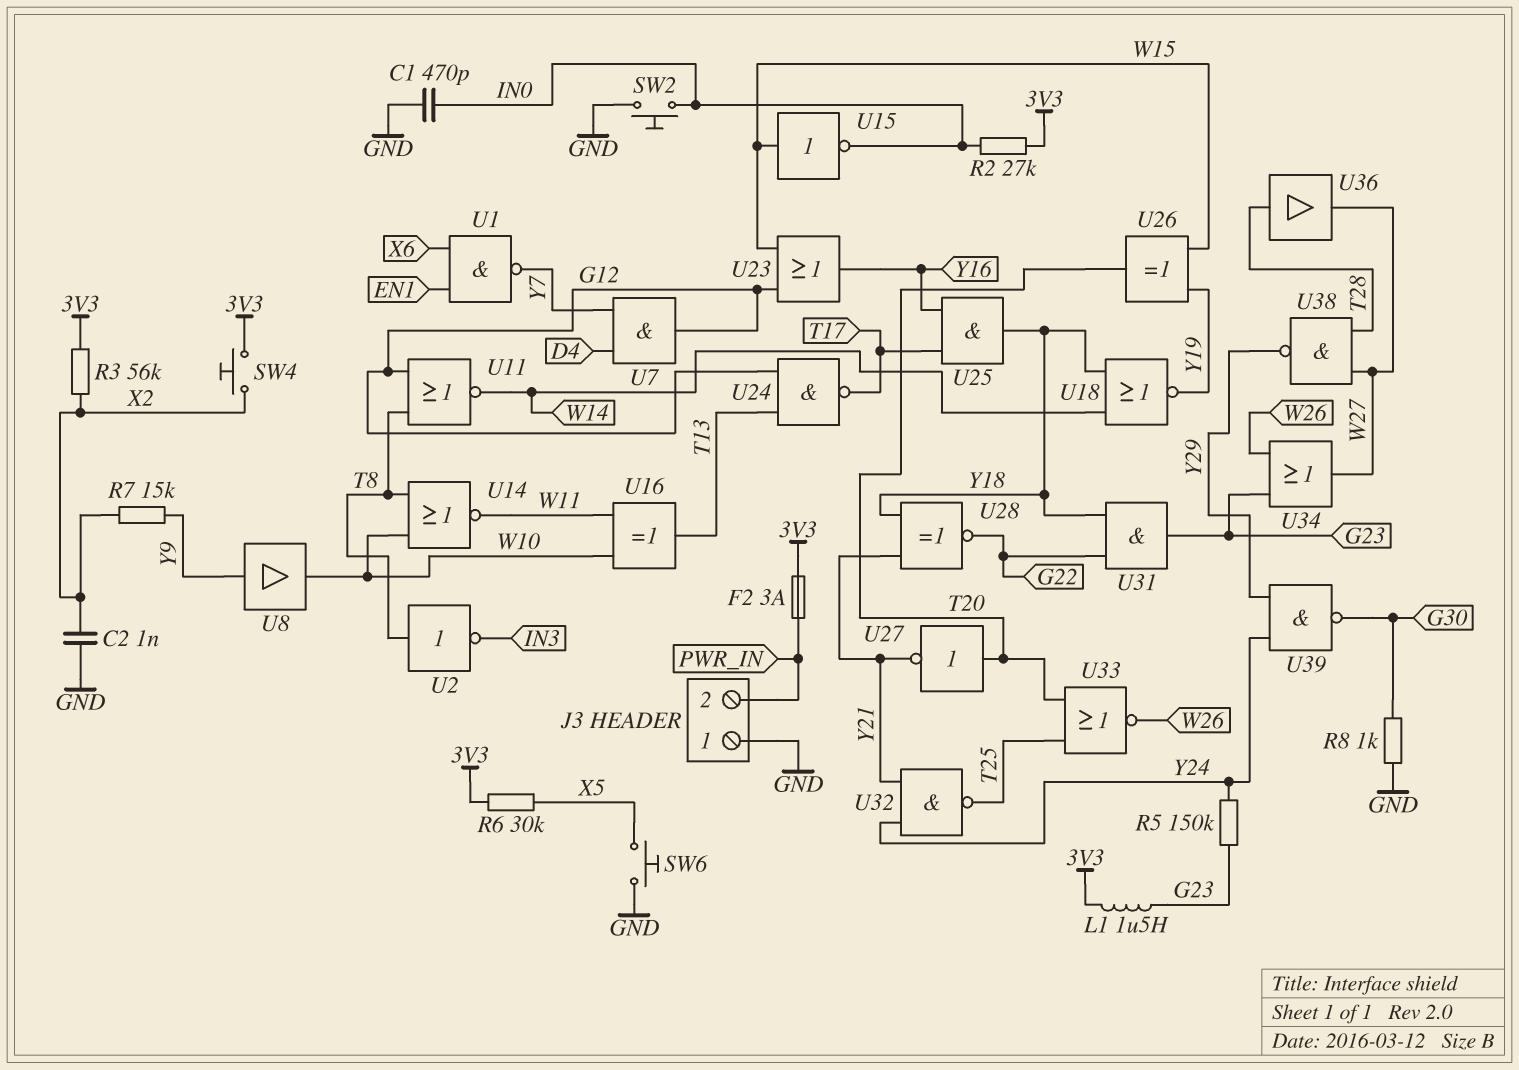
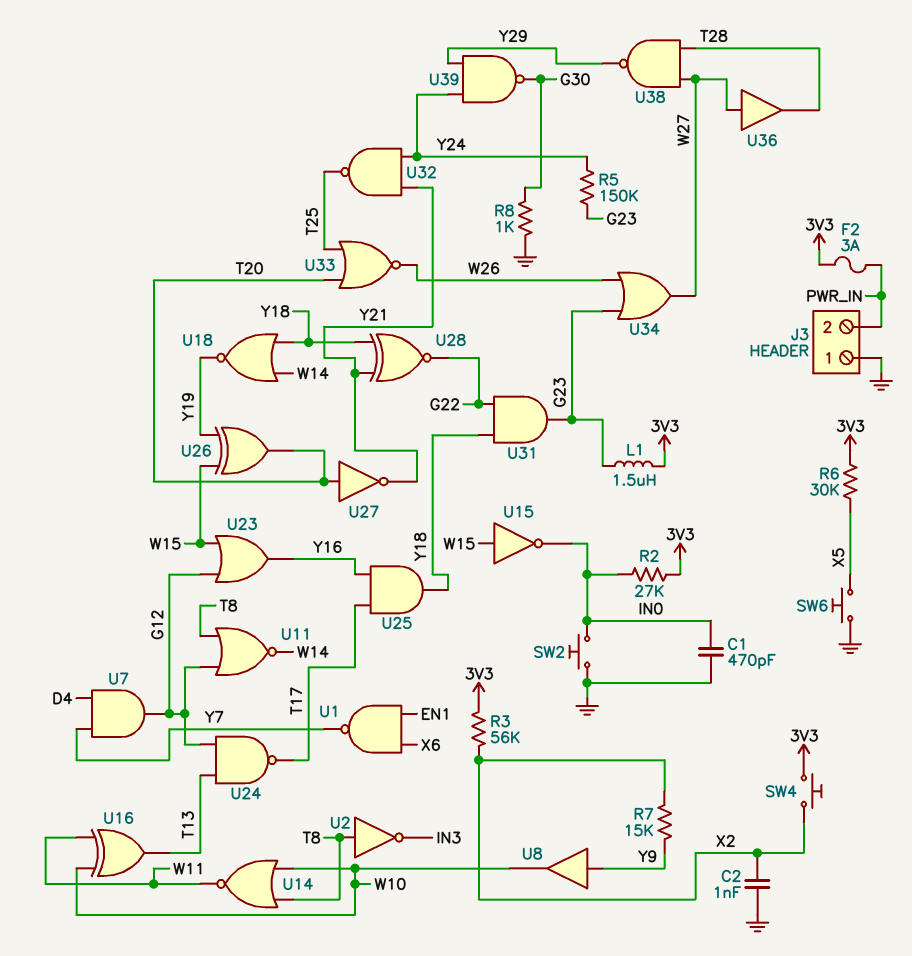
U36: buffer (in T28, out W27) -> buffer (in W27, out T28)

